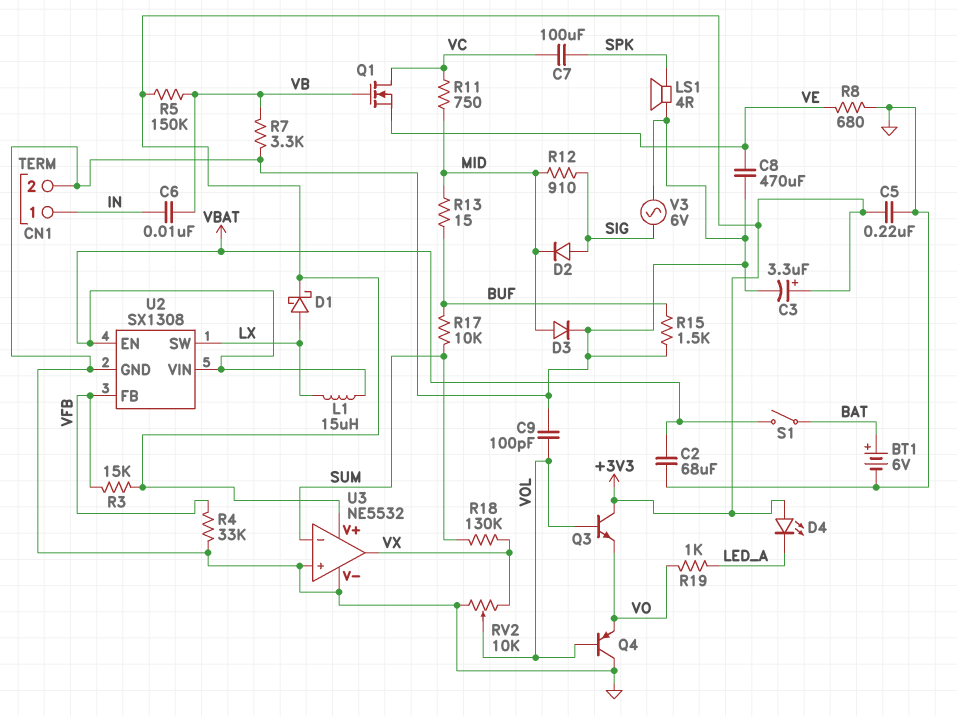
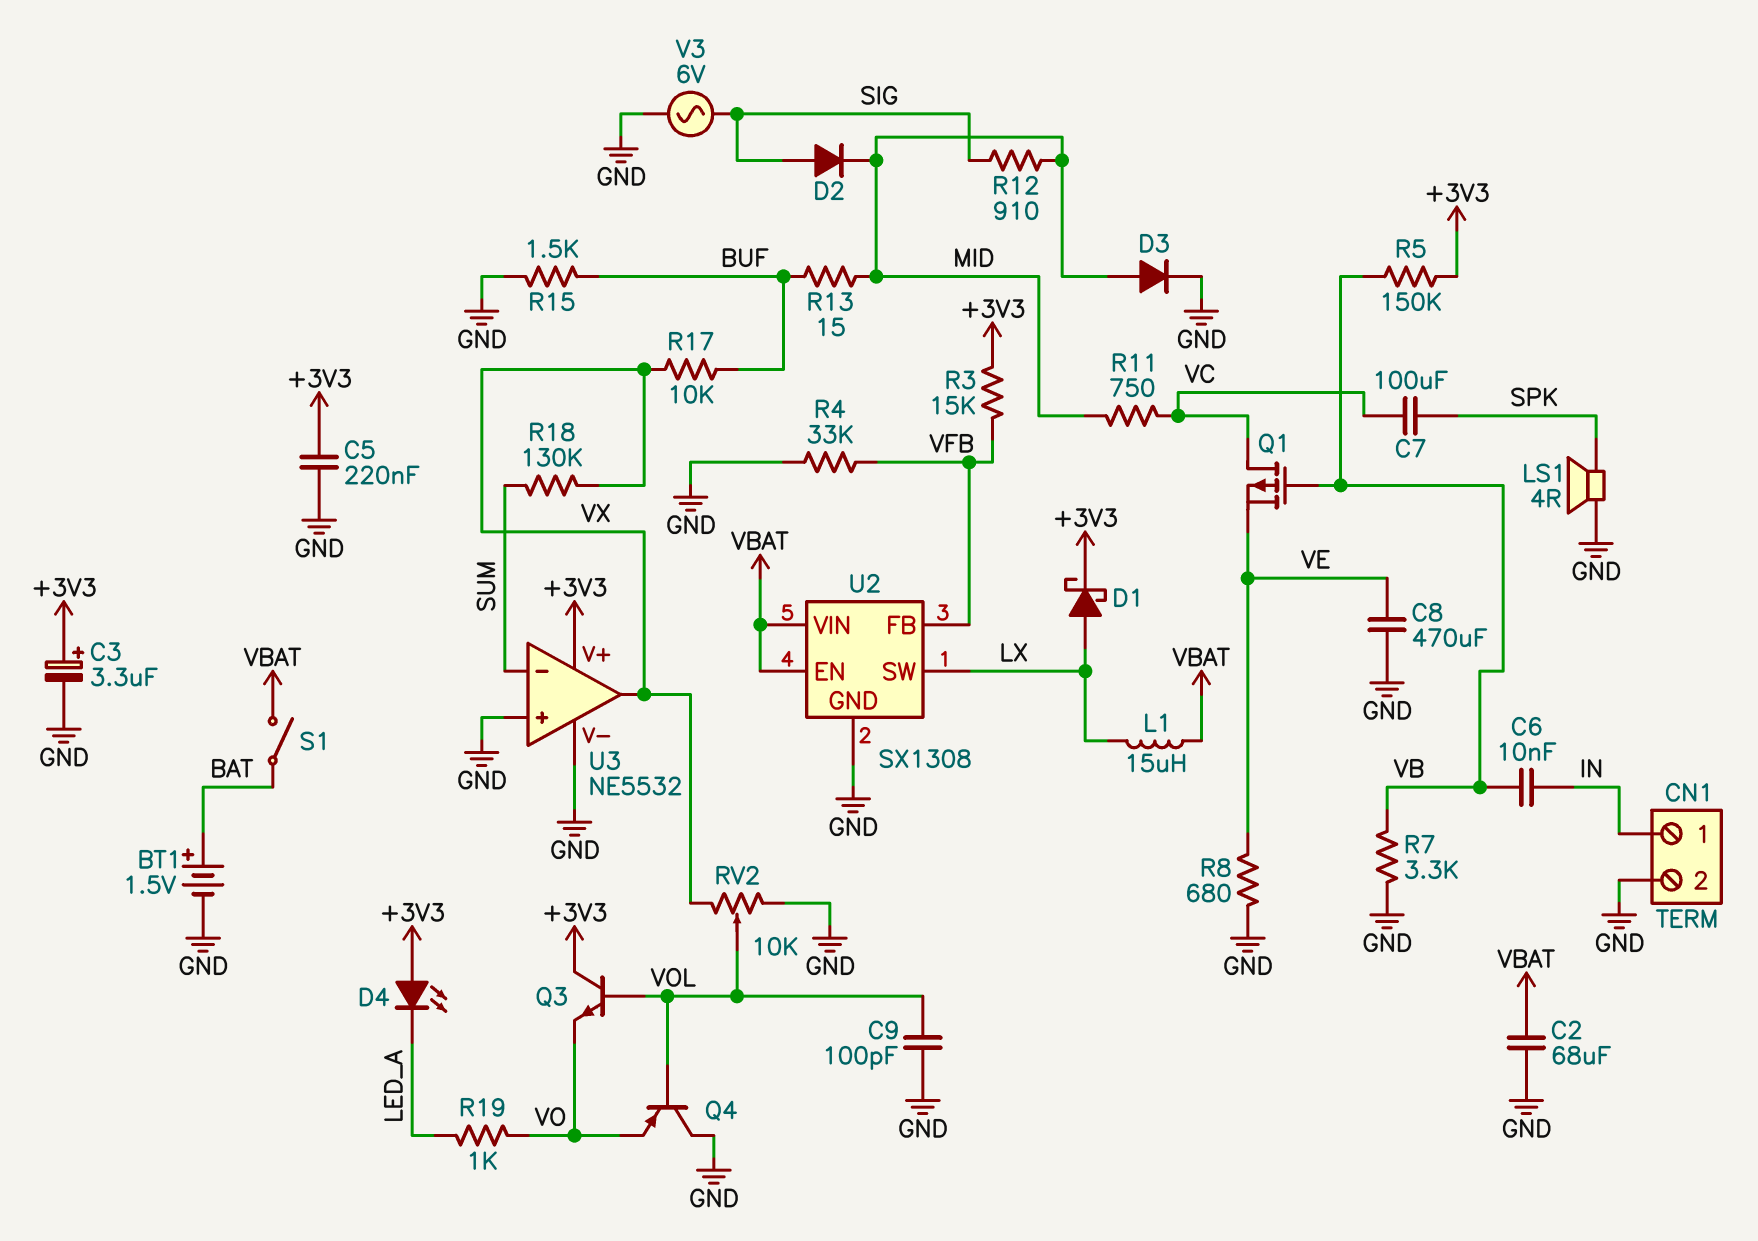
BT1: 6V (plus BAT, minus GND) -> 1.5V (plus BAT, minus GND)
Q1: NMOS (G VB, D VC, S VE) -> PMOS (G VB, D VC, S VE)
R17: 10k (BUF, SUM) -> 10k (BUF, VX)

